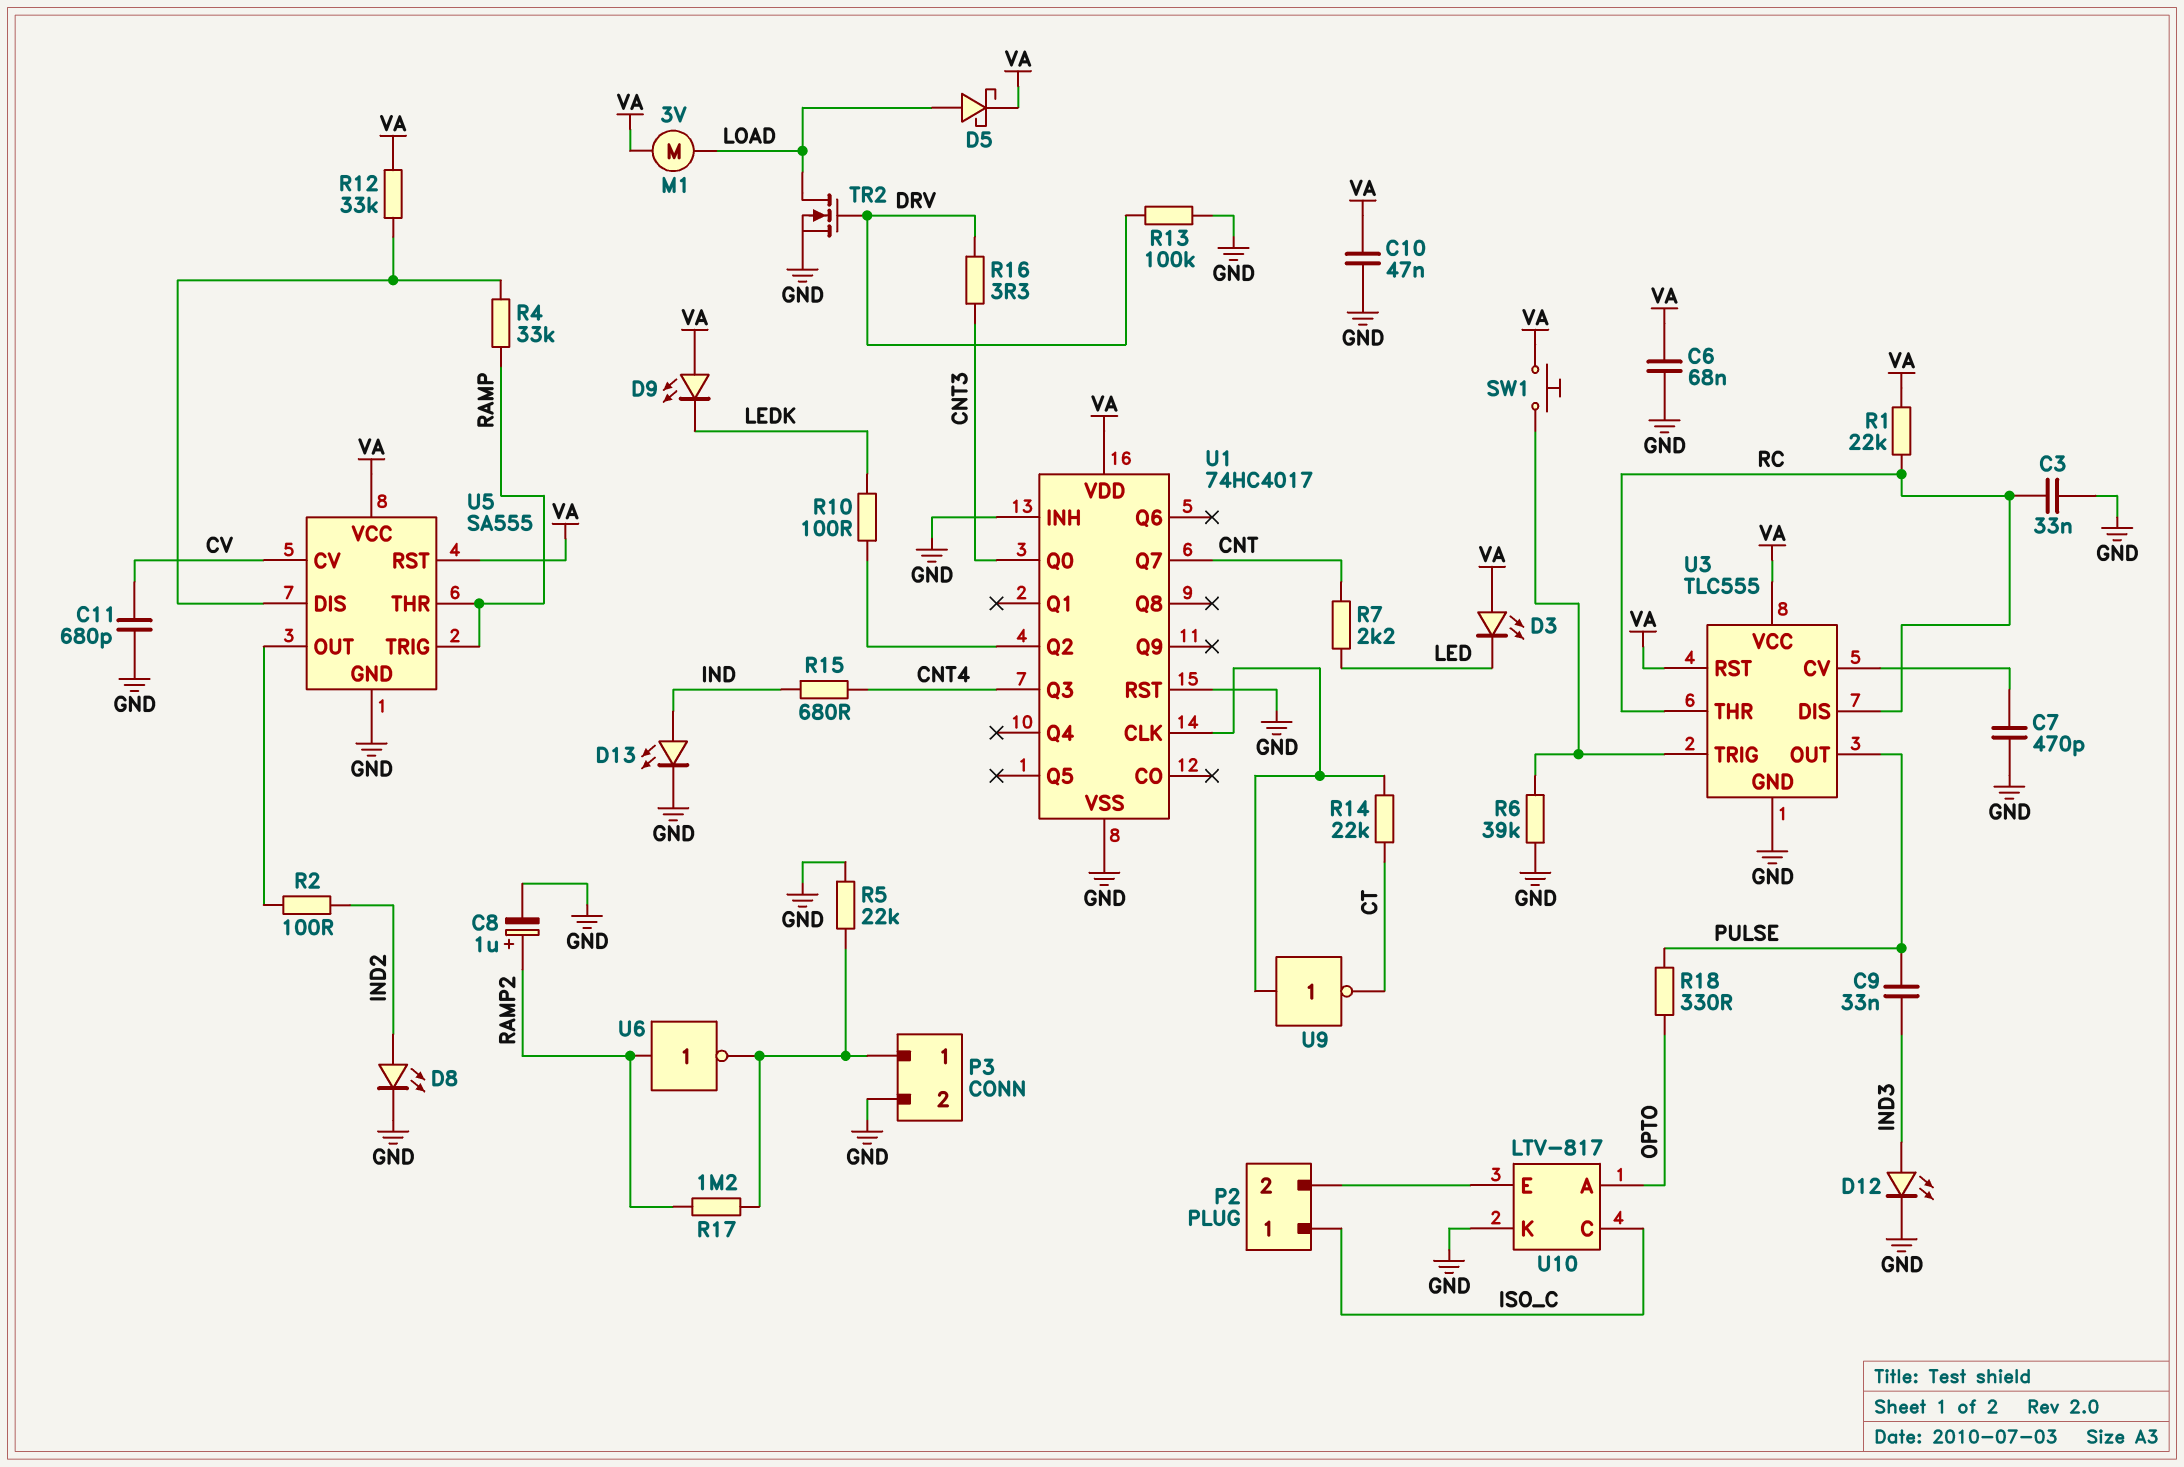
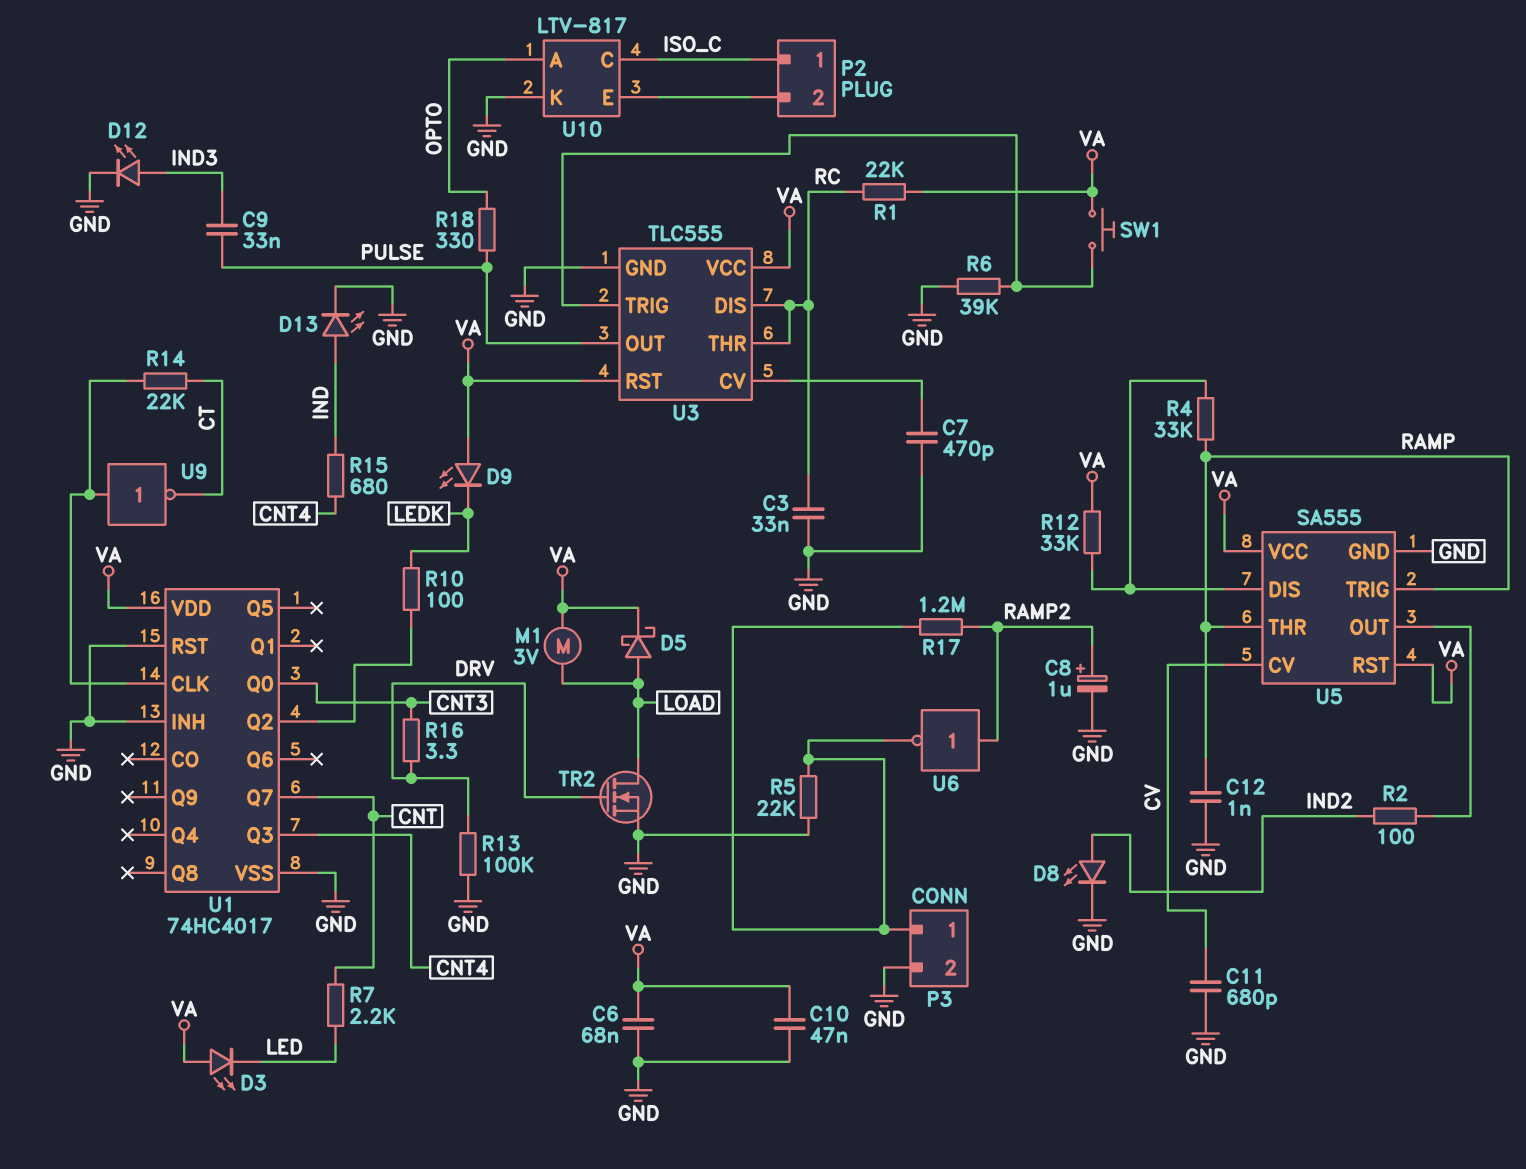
C12: none -> 1nF (GND, RAMP)

